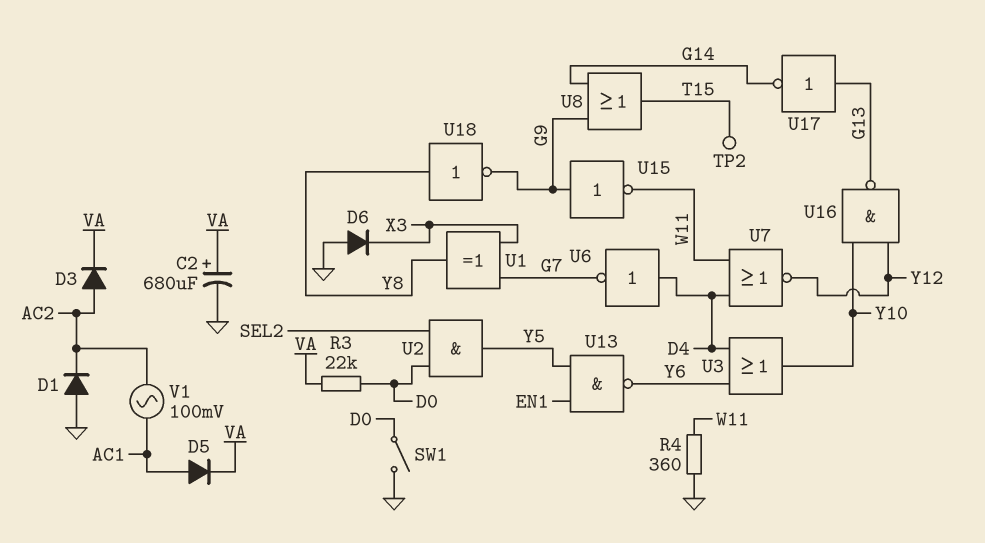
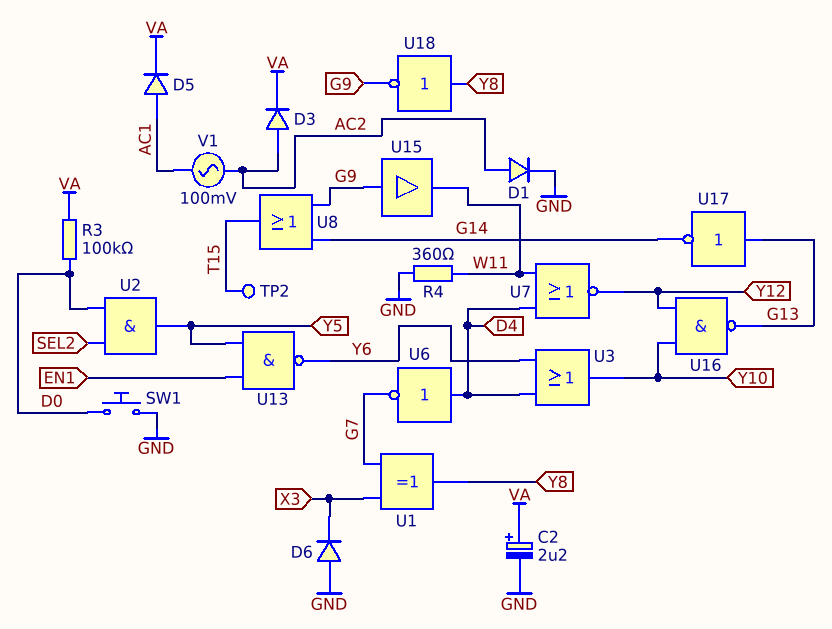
C2: 680uF (plus VA, minus GND) -> 2.2uF (plus VA, minus GND)
D1: diode (A GND, K AC2) -> diode (A AC2, K GND)
R3: 22k (D0, VA) -> 100k (D0, VA)
SW1: switch (D0, GND) -> button (D0, GND)
U15: NOT (in G9, out W11) -> buffer (in G9, out W11)

